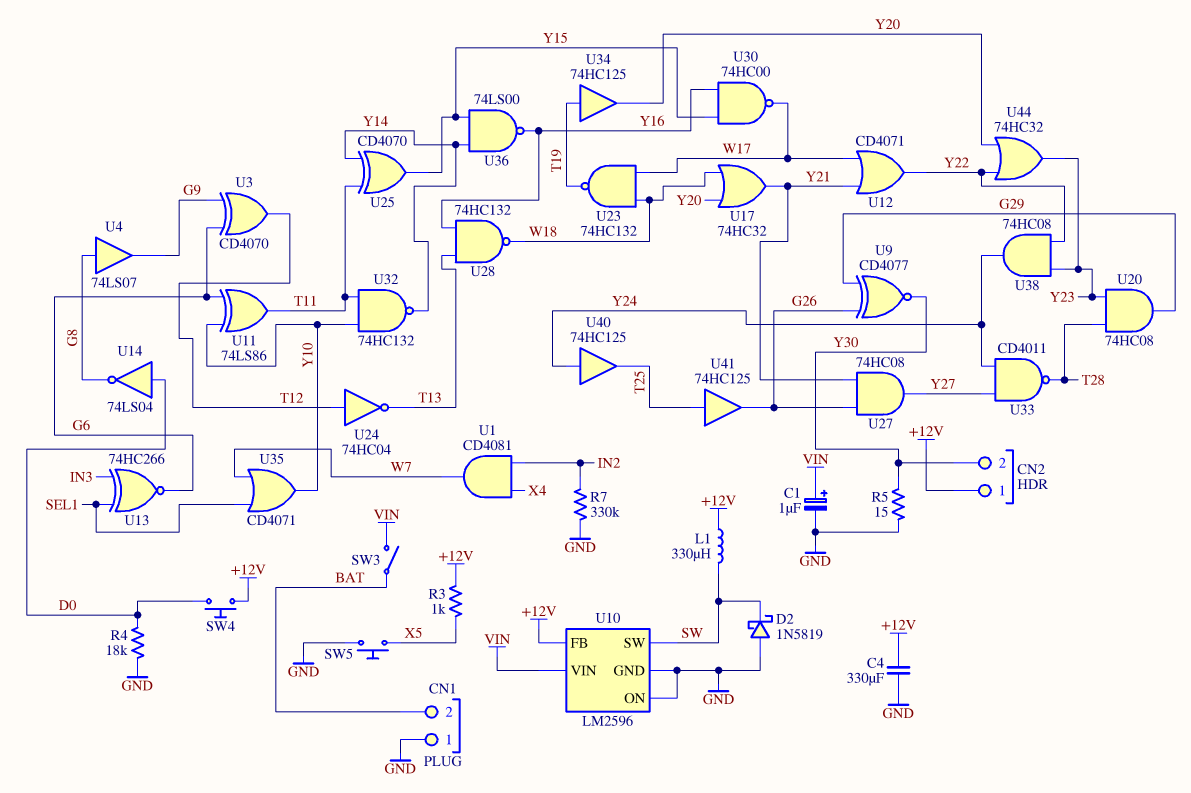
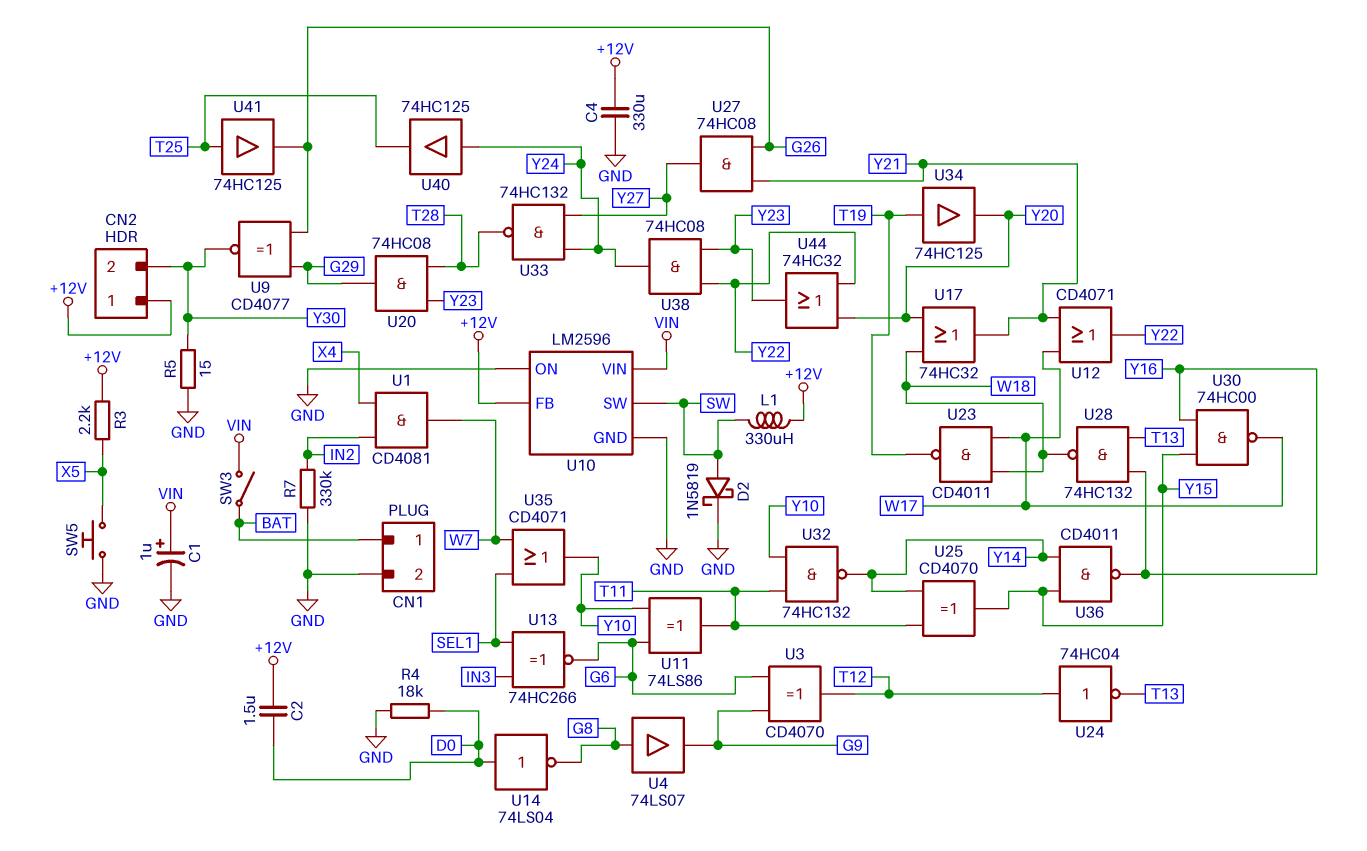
C2: none -> 1.5uF (+12V, D0)
CN1 pin 1: GND -> BAT
CN1 pin 2: BAT -> GND
D2: schottky 1N5819 (A GND, K SW) -> schottky 1N5819 (A SW, K GND)
R3: 1k (+12V, X5) -> 2.2k (+12V, X5)
SW4: button (+12V, D0) -> none
U23: NAND 74HC132 (in W17, in W18, out T19) -> NAND CD4011 (in W17, in W18, out T19)
U33: NAND CD4011 (in Y24, in Y27, out T28) -> NAND 74HC132 (in Y24, in Y27, out T28)
U36: NAND 74LS00 (in Y14, in Y15, out Y16) -> NAND CD4011 (in Y14, in Y15, out Y16)

